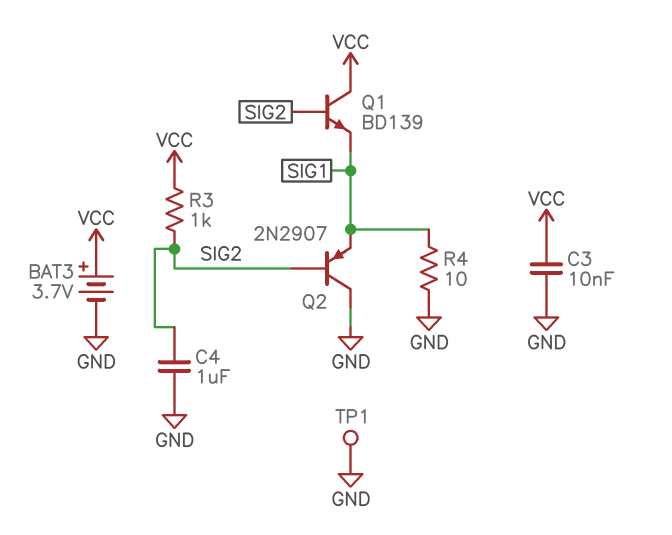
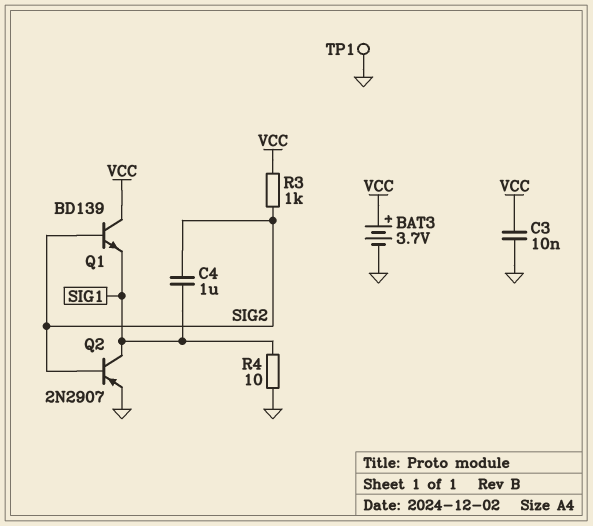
C4: 1uF (GND, SIG2) -> 1uF (SIG1, SIG2)
Q2: PNP 2N2907 (B SIG2, C GND, E SIG1) -> PNP 2N2907 (B SIG2, C SIG1, E GND)

